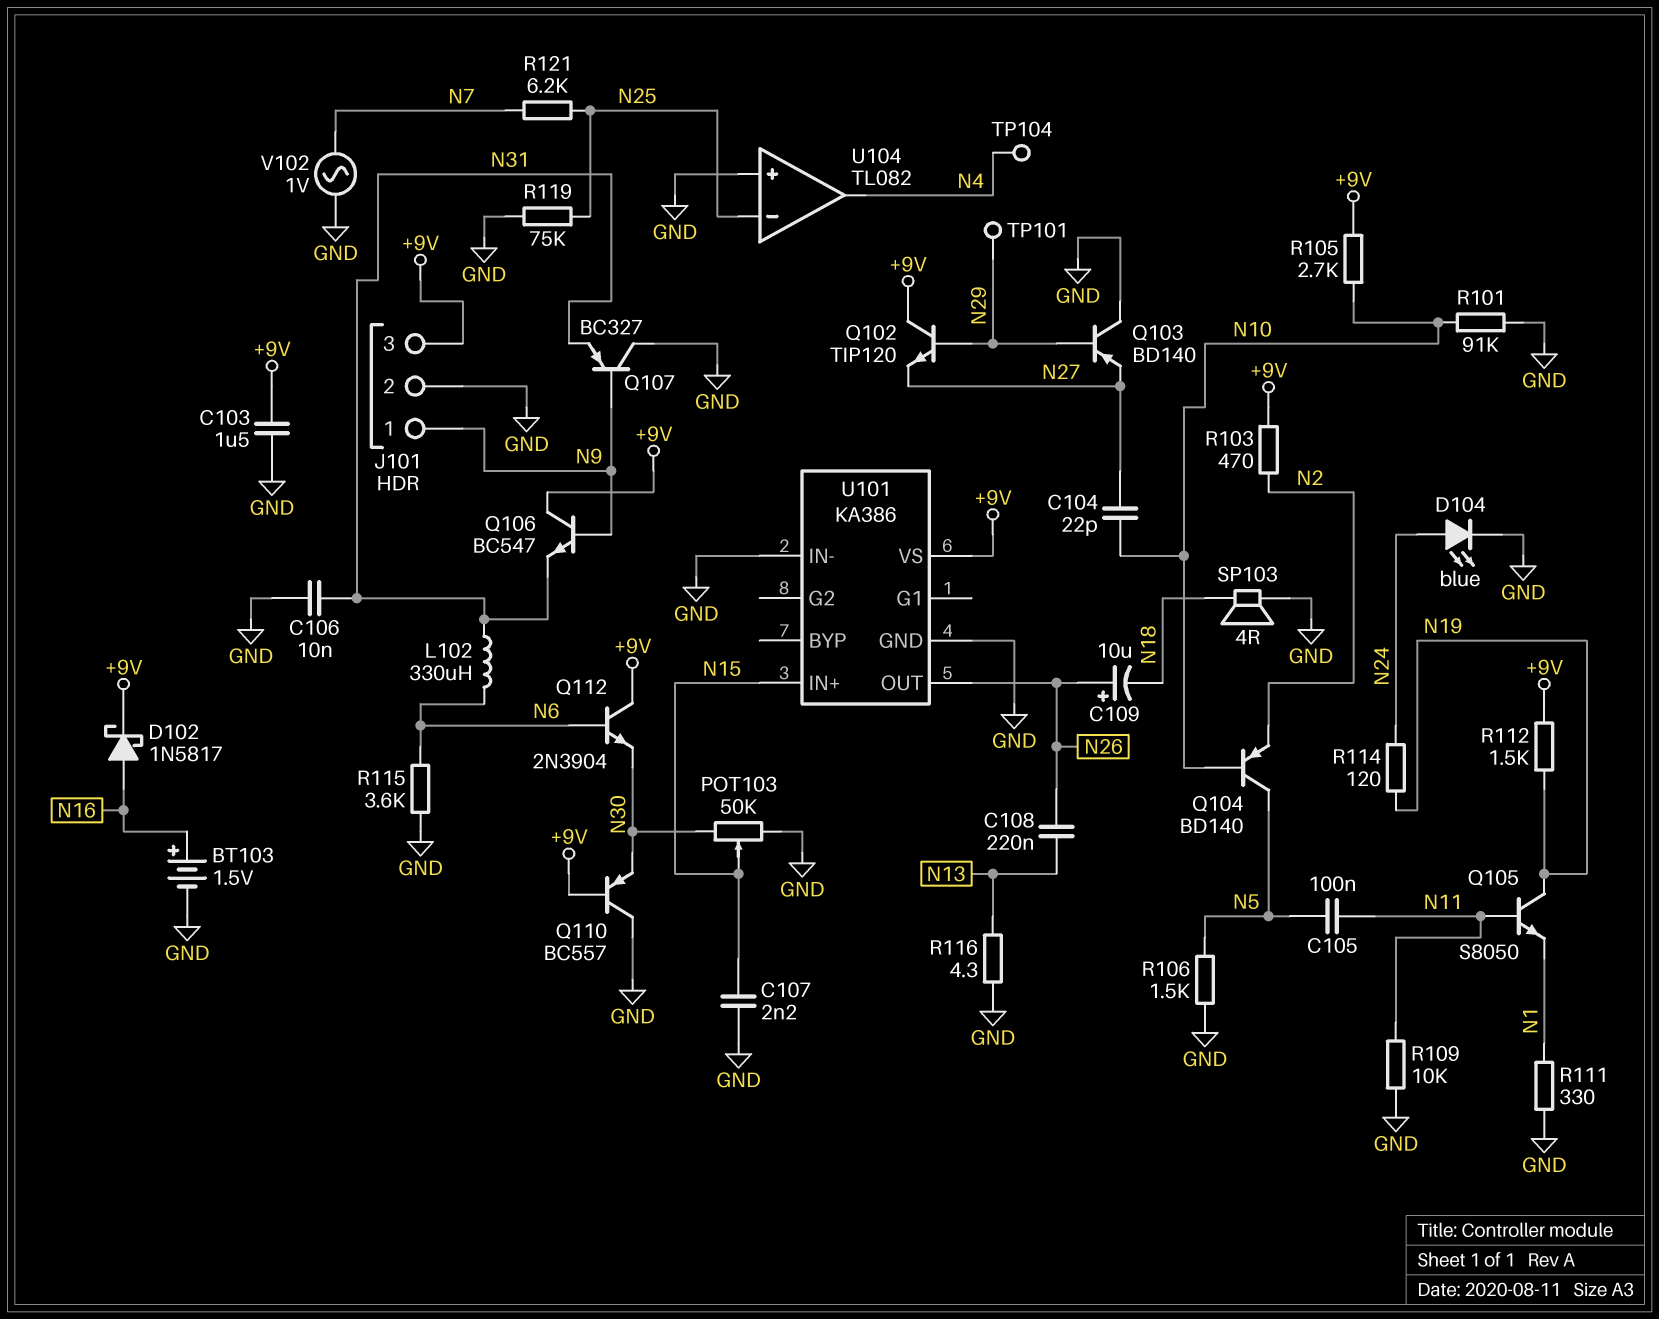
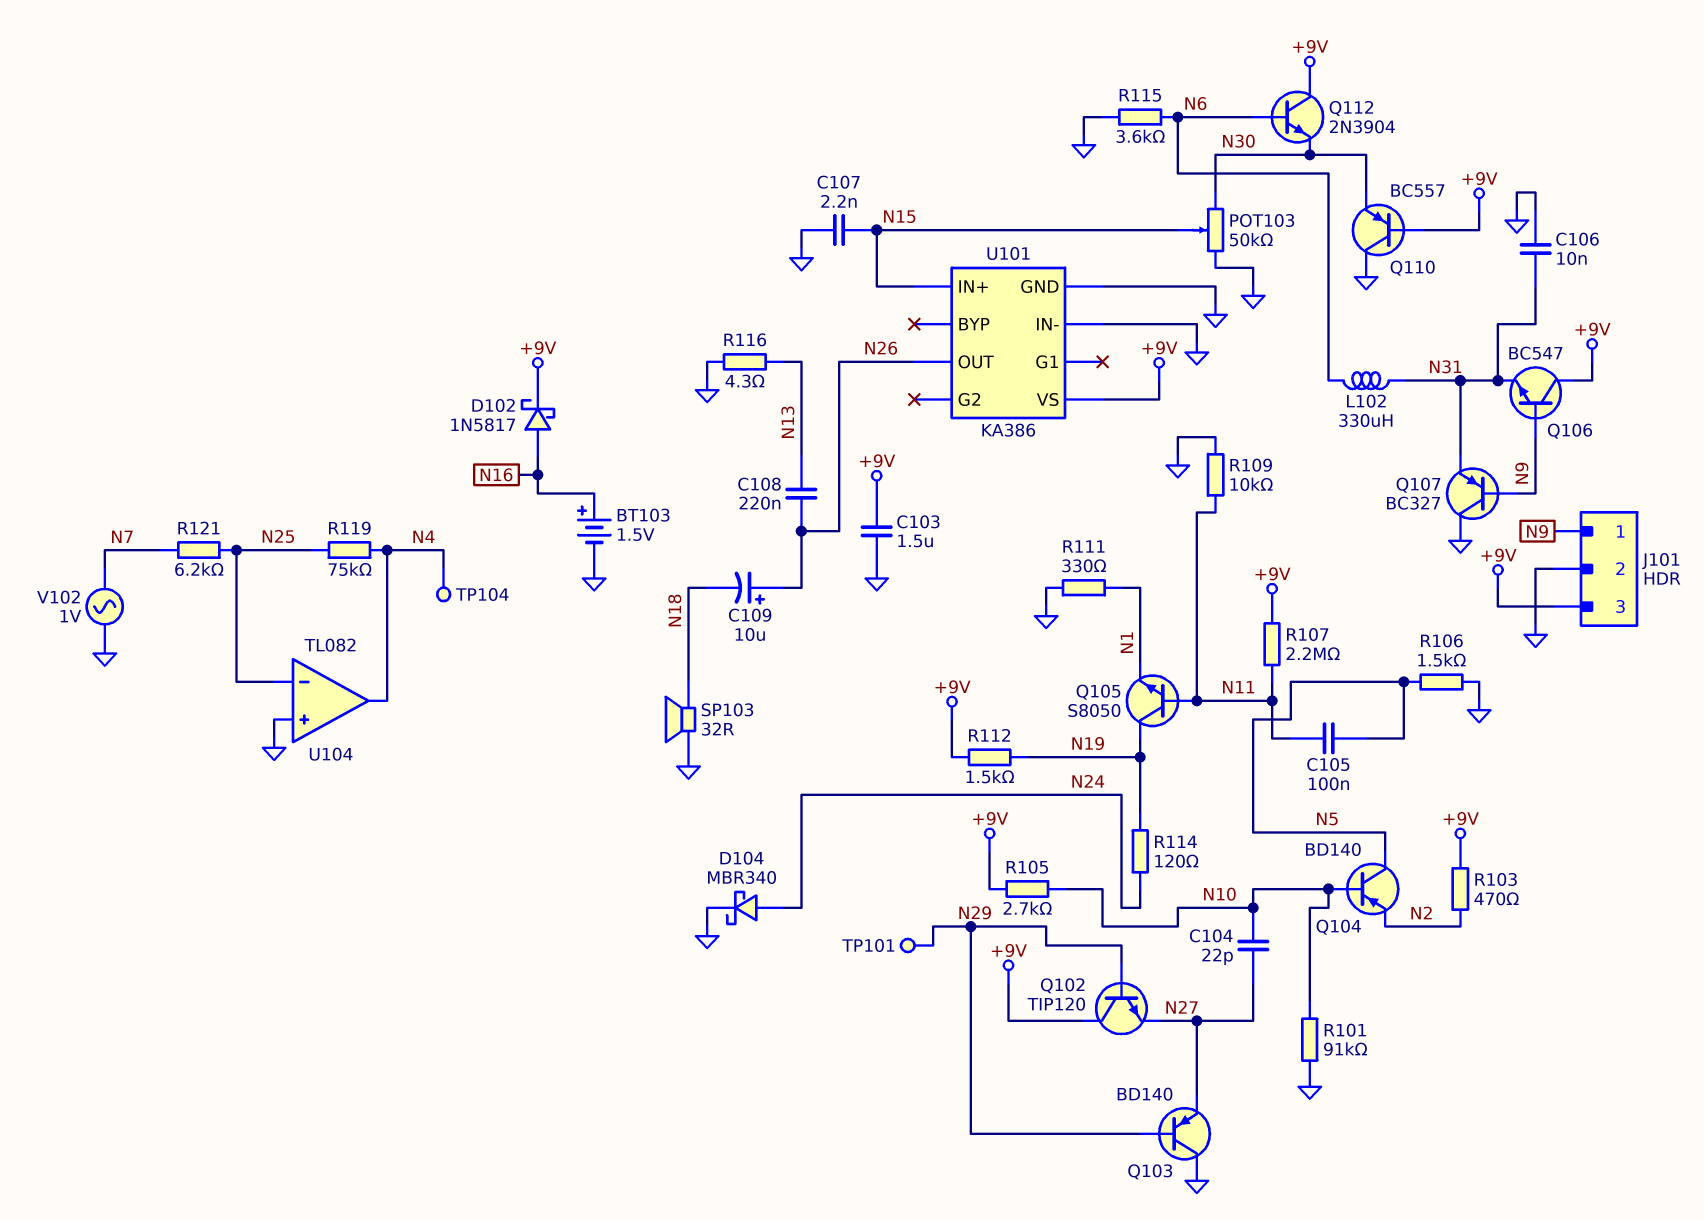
D104: LED blue (A N24, K GND) -> schottky MBR340 (A N24, K GND)
R107: none -> 2.2M (+9V, N11)
R119: 75k (GND, N25) -> 75k (N4, N25)
SP103: speaker 4R (GND, N18) -> speaker 32R (GND, N18)

